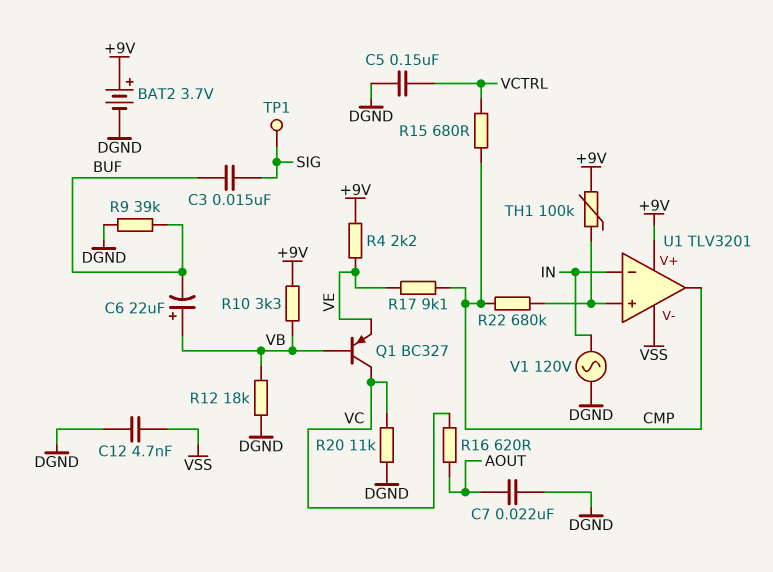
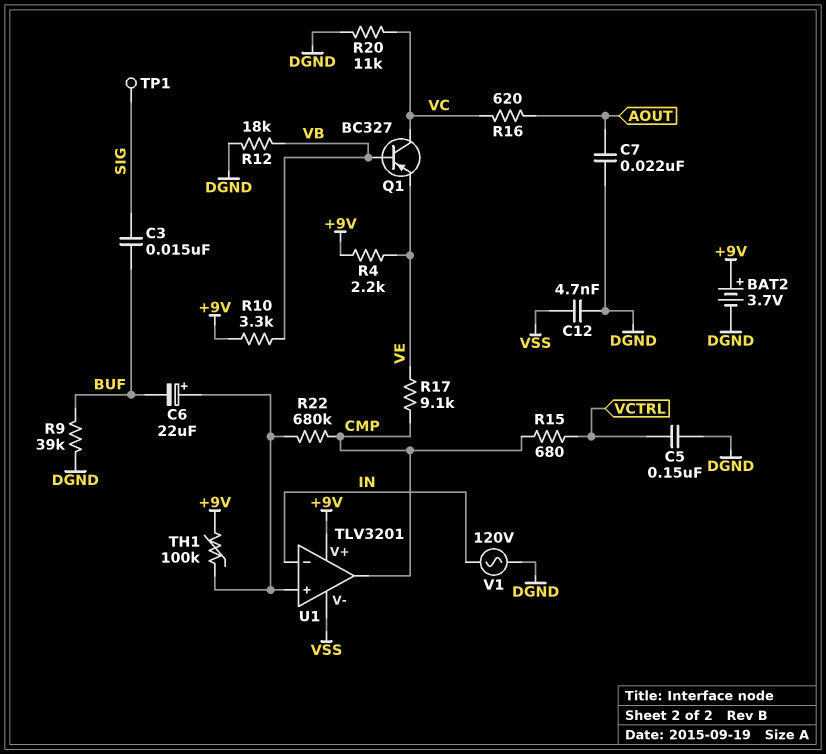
C6: 22uF (plus VB, minus BUF) -> 22uF (plus U1/in+, minus BUF)

